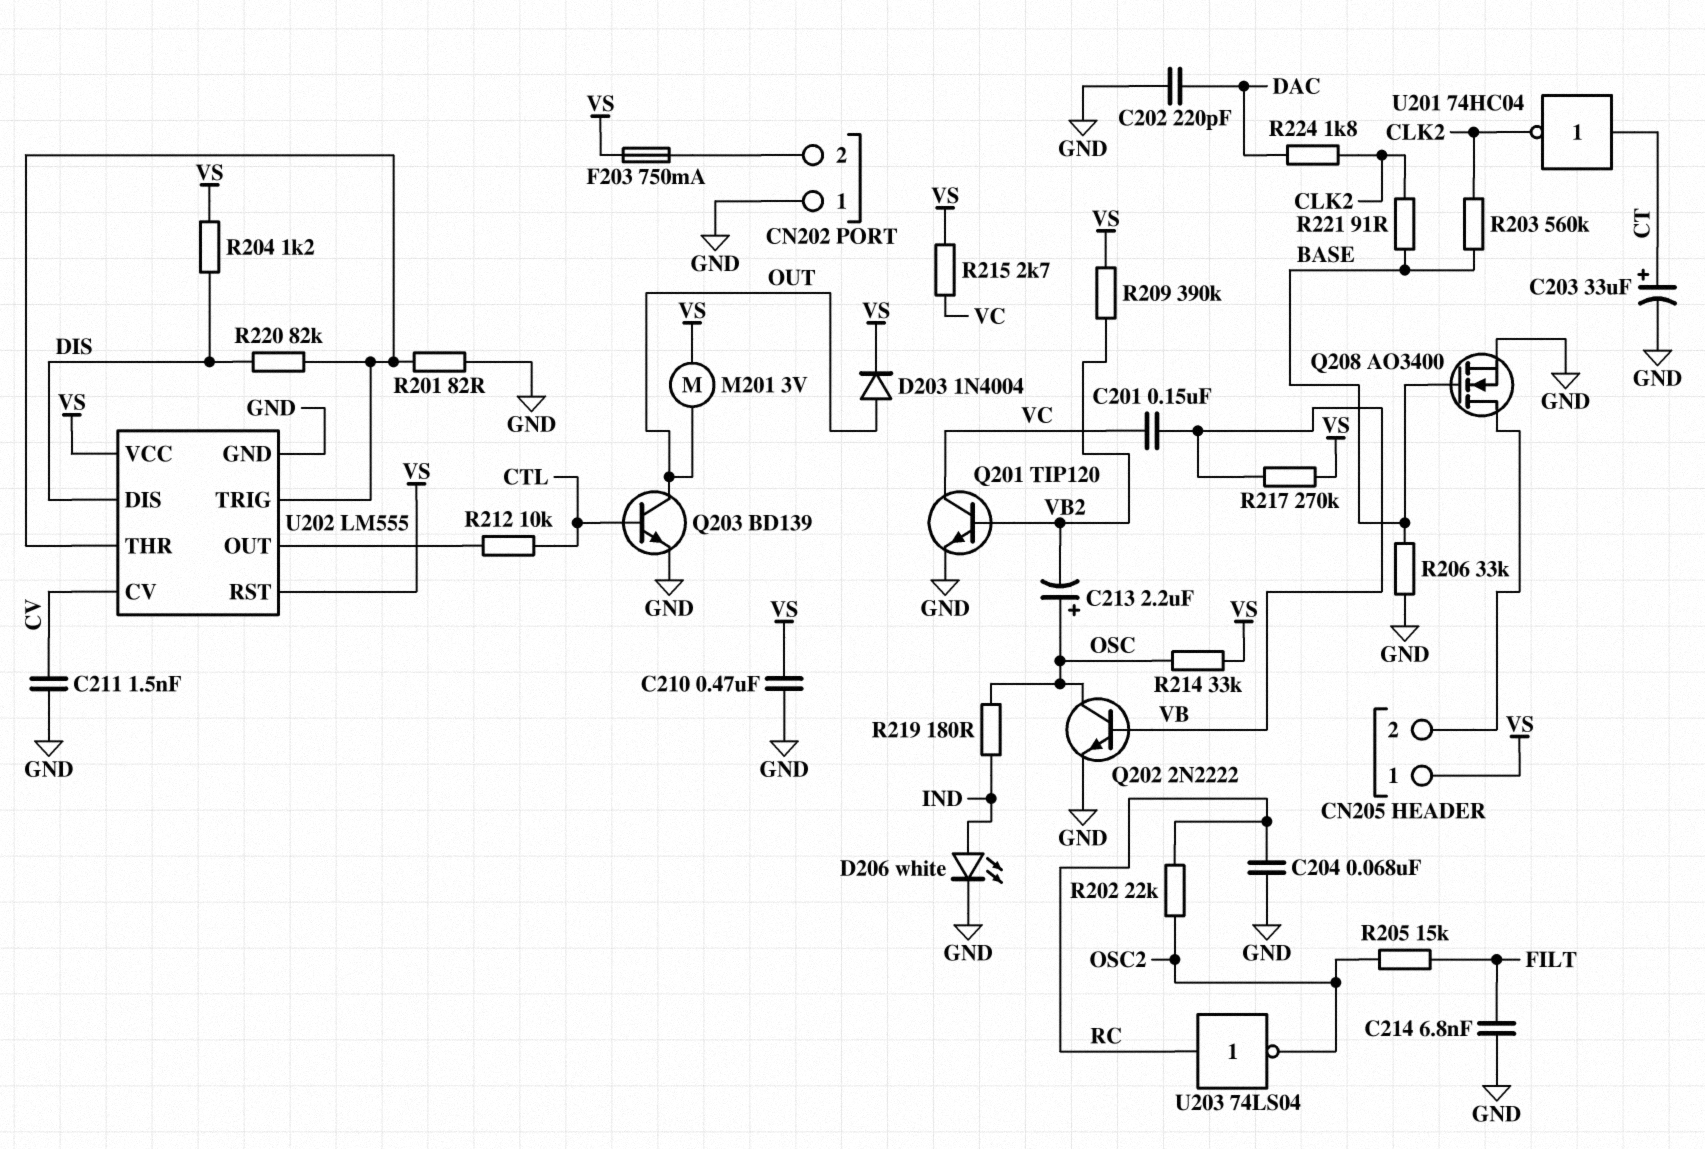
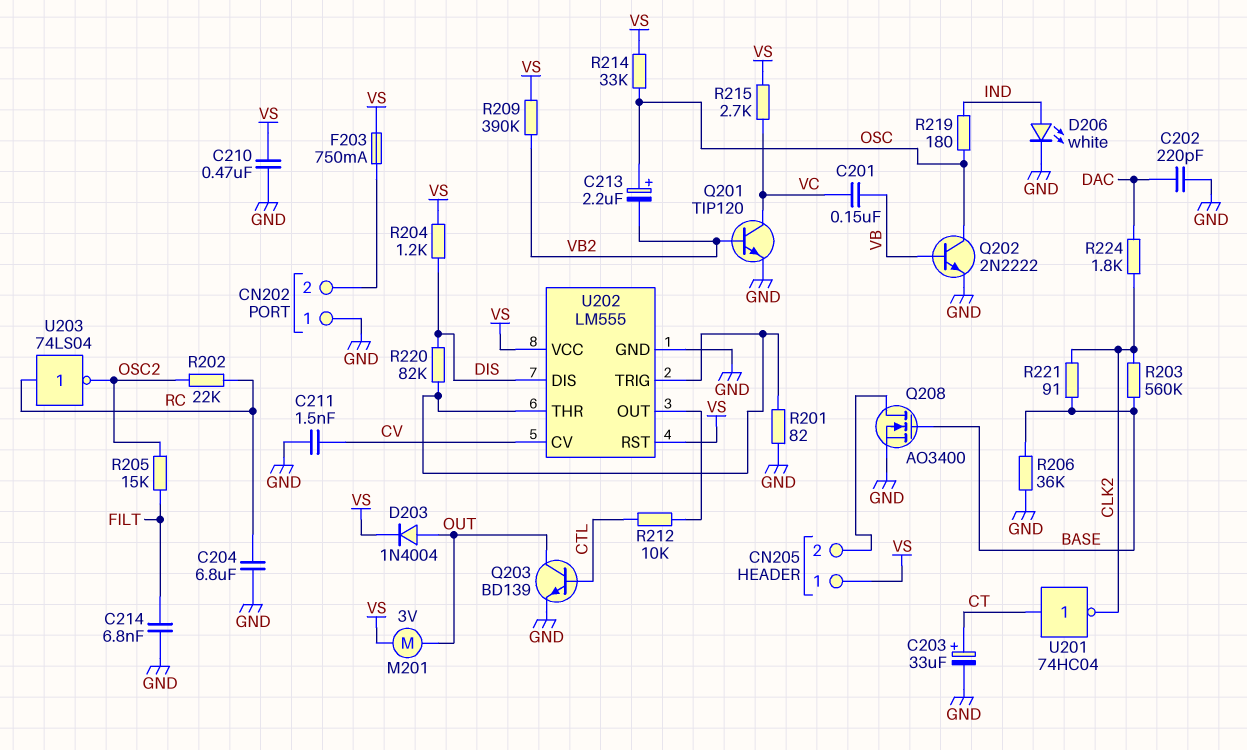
C204: 68nF (GND, RC) -> 6.8uF (GND, RC)
R206: 33k (BASE, GND) -> 36k (BASE, GND)
R217: 270k (VB, VS) -> none

